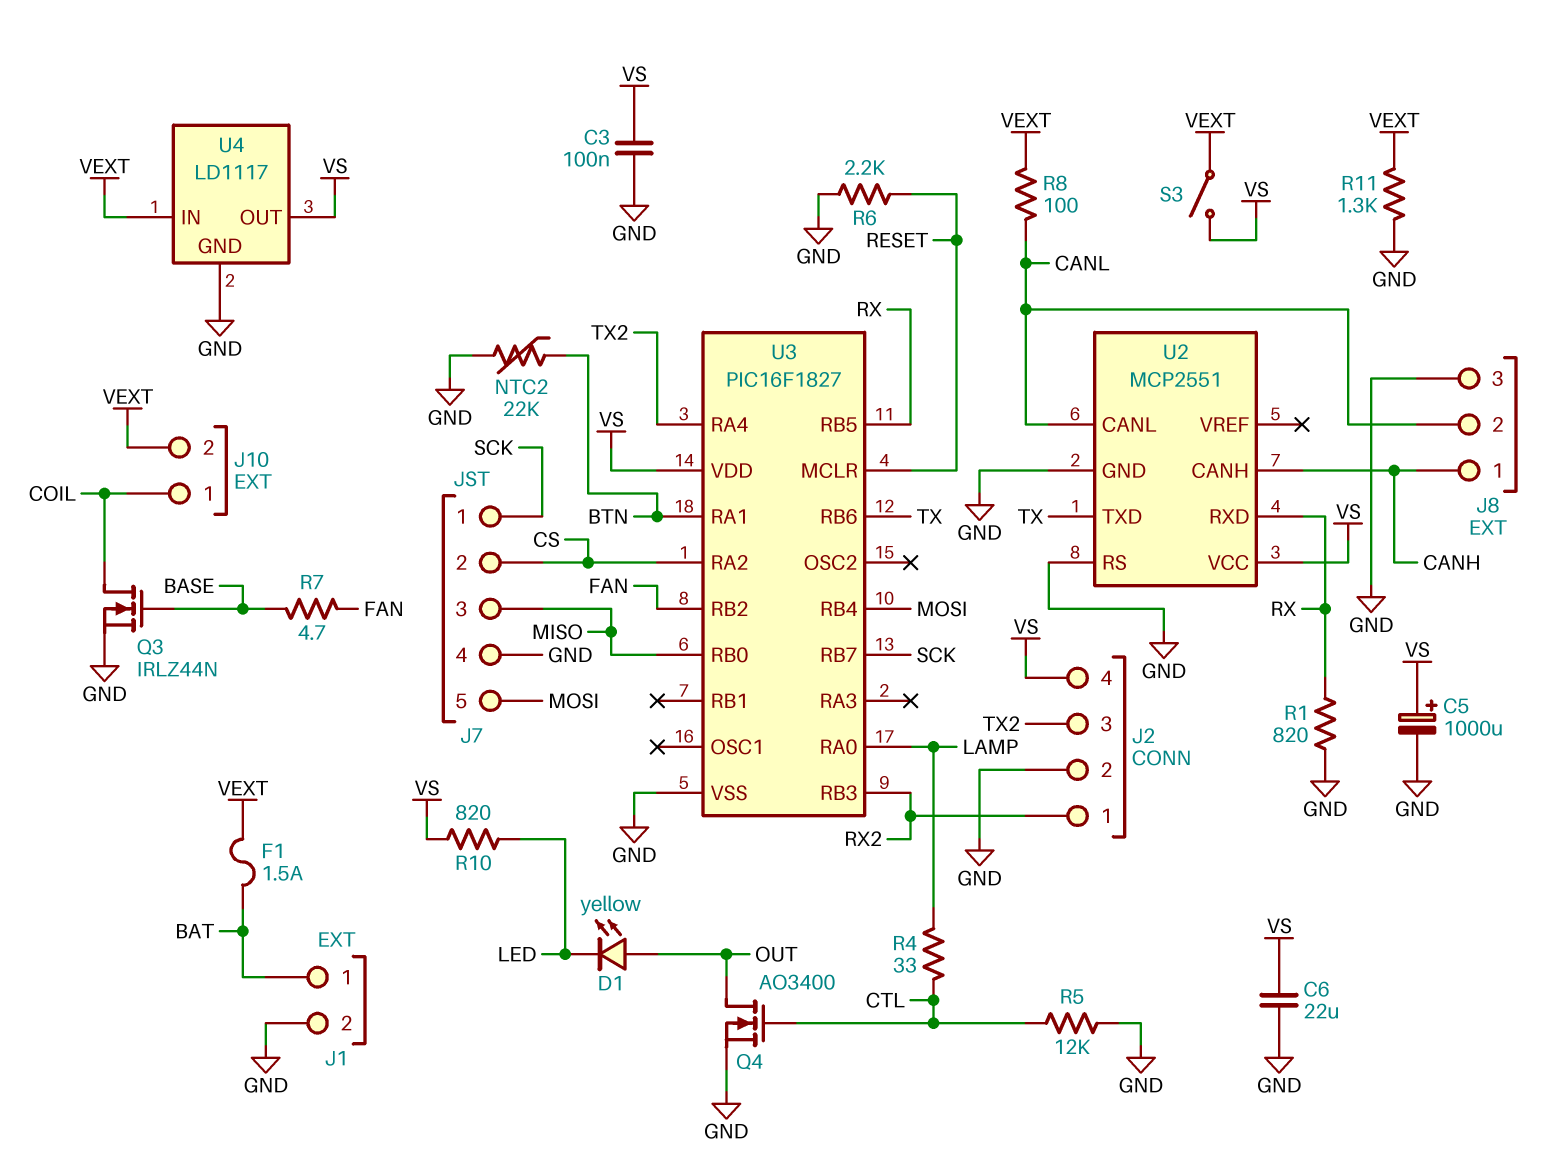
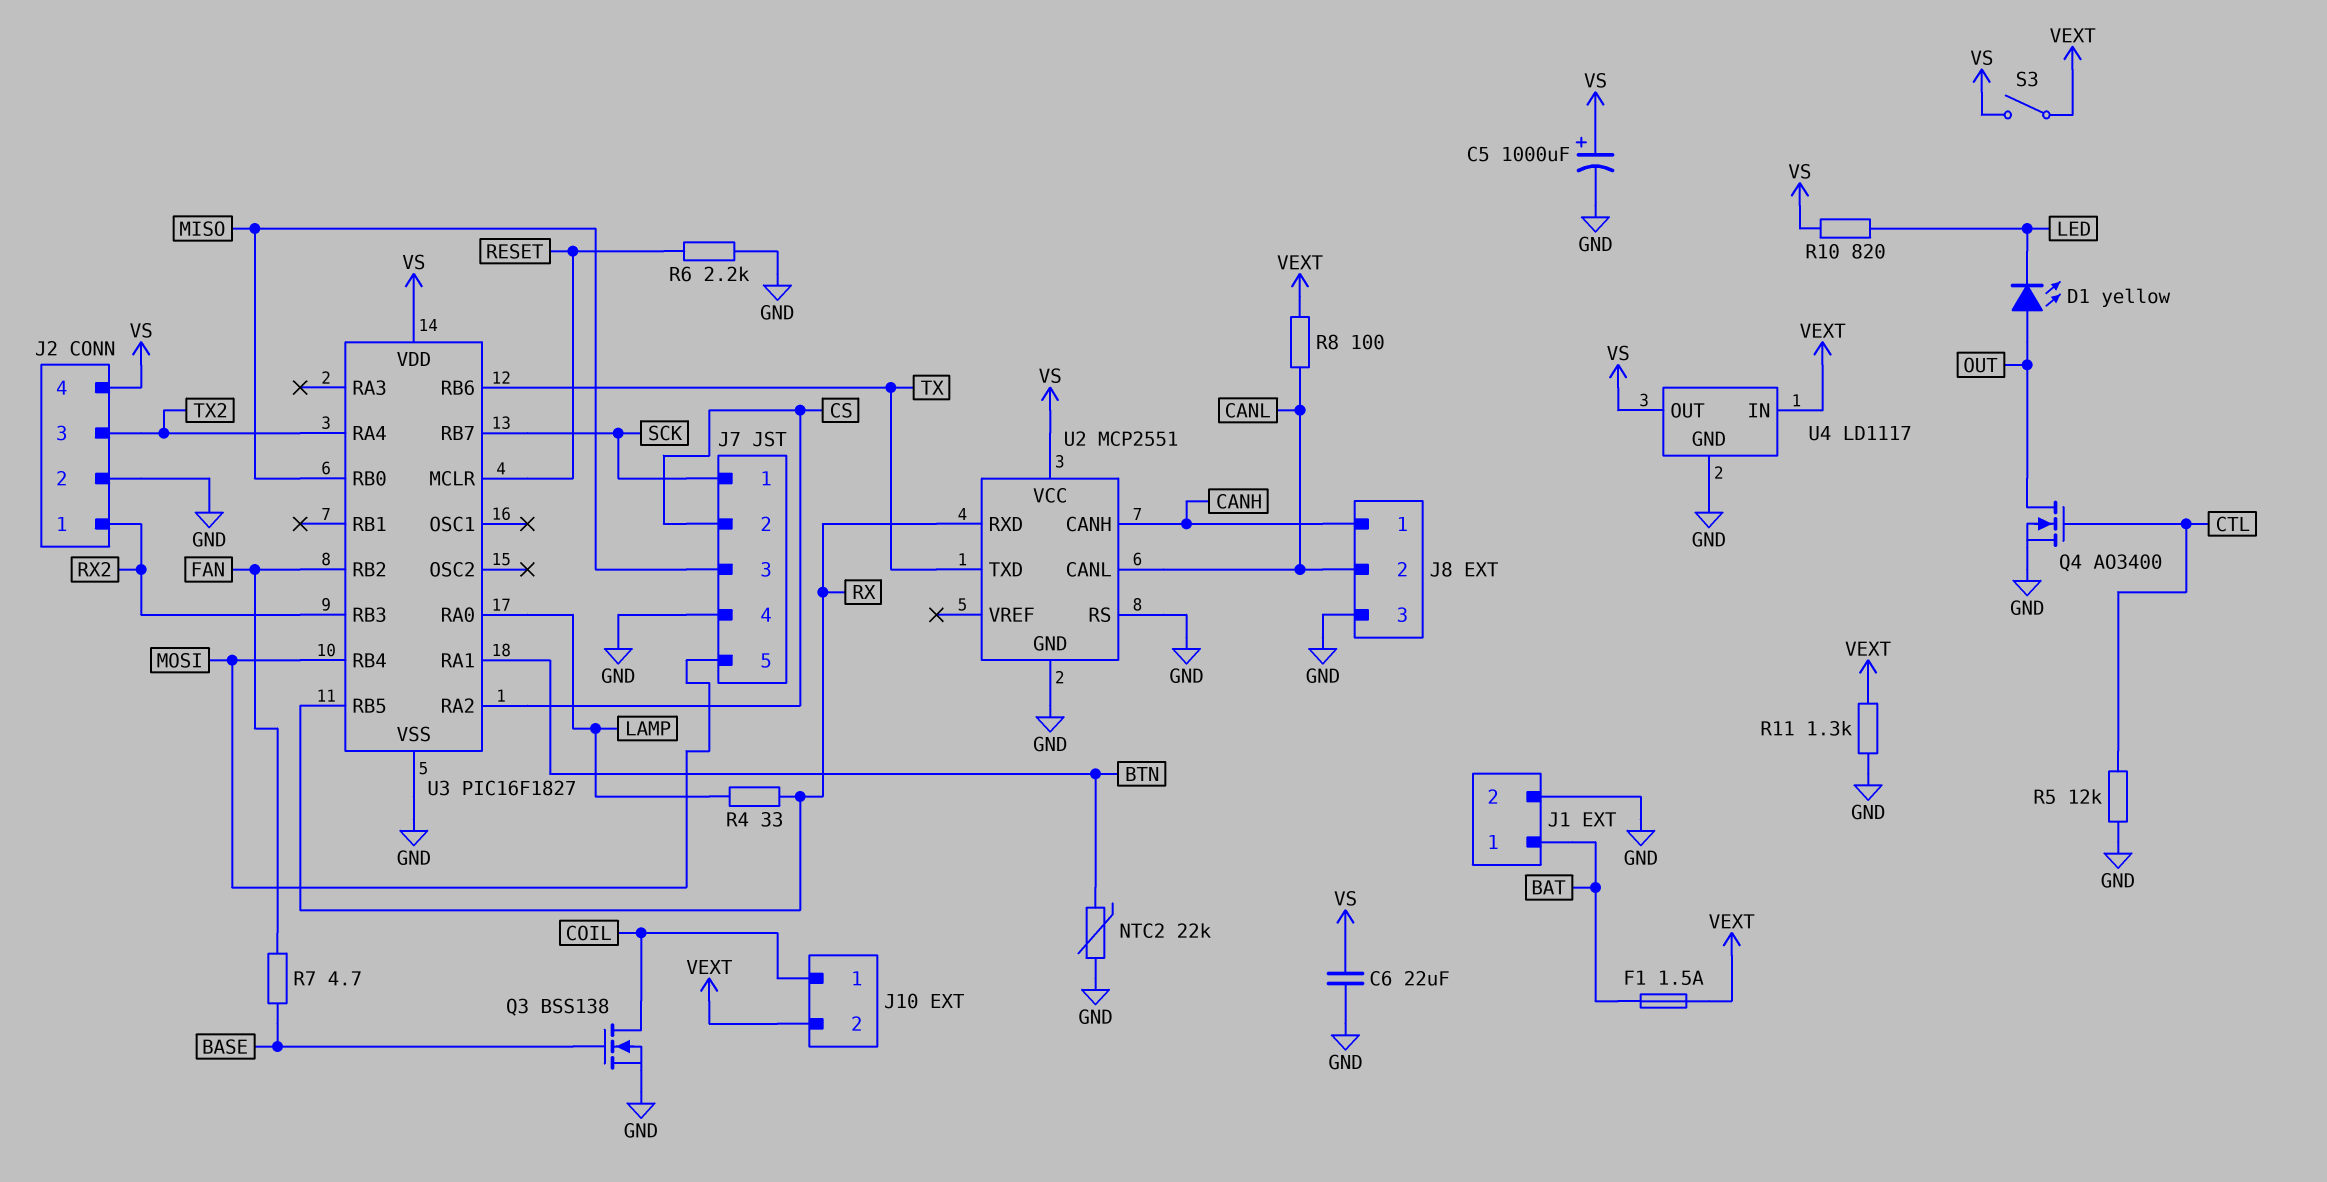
C3: 100nF (GND, VS) -> none
Q3: NMOS IRLZ44N (G BASE, D COIL, S GND) -> NMOS BSS138 (G BASE, D COIL, S GND)
R1: 820 (GND, RX) -> none
R4: 33 (CTL, LAMP) -> 33 (LAMP, RX)

